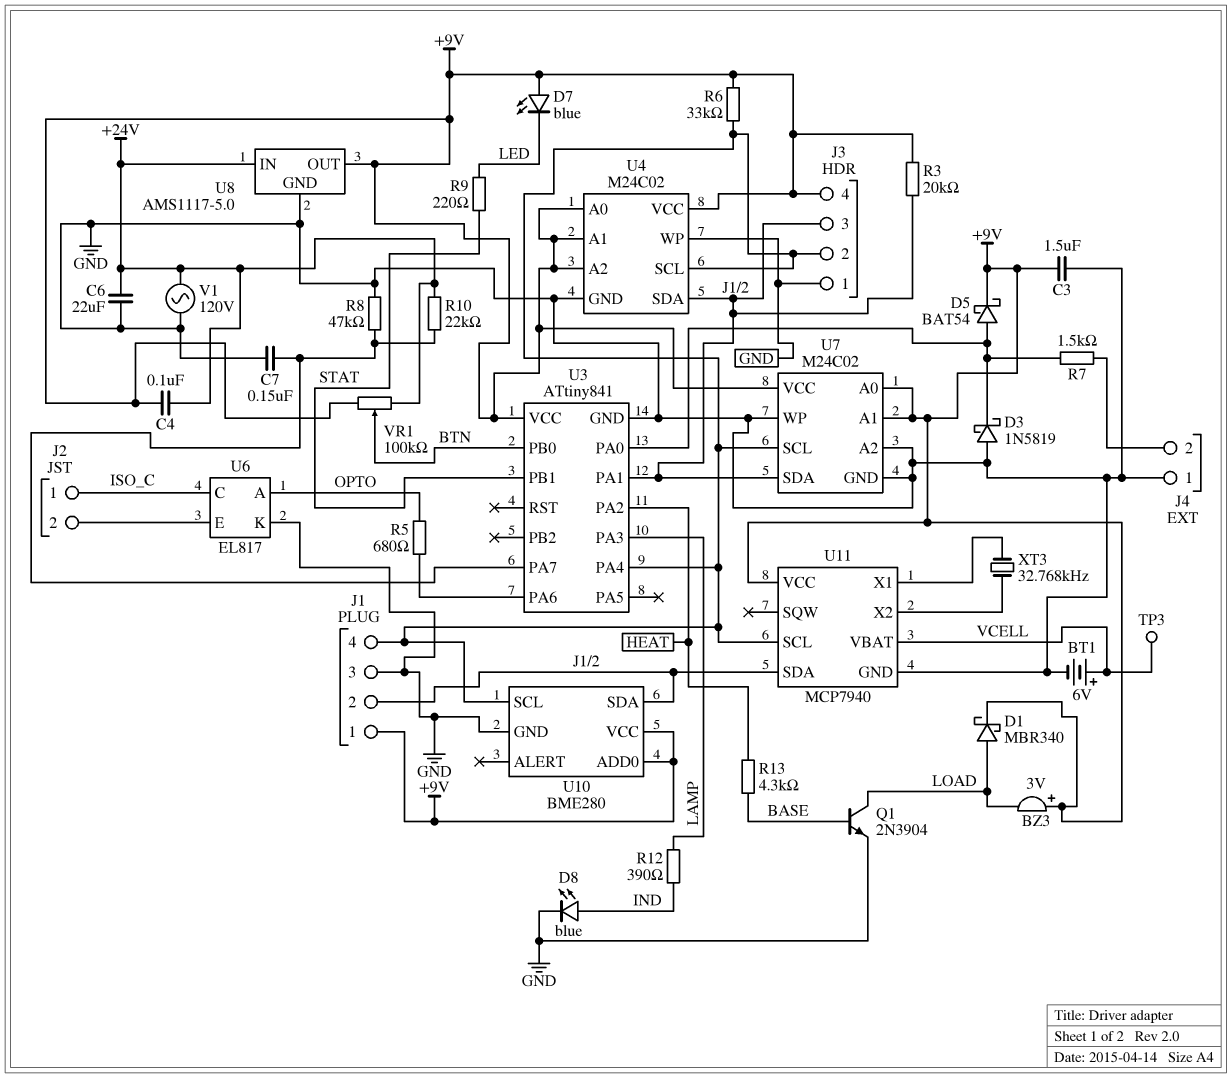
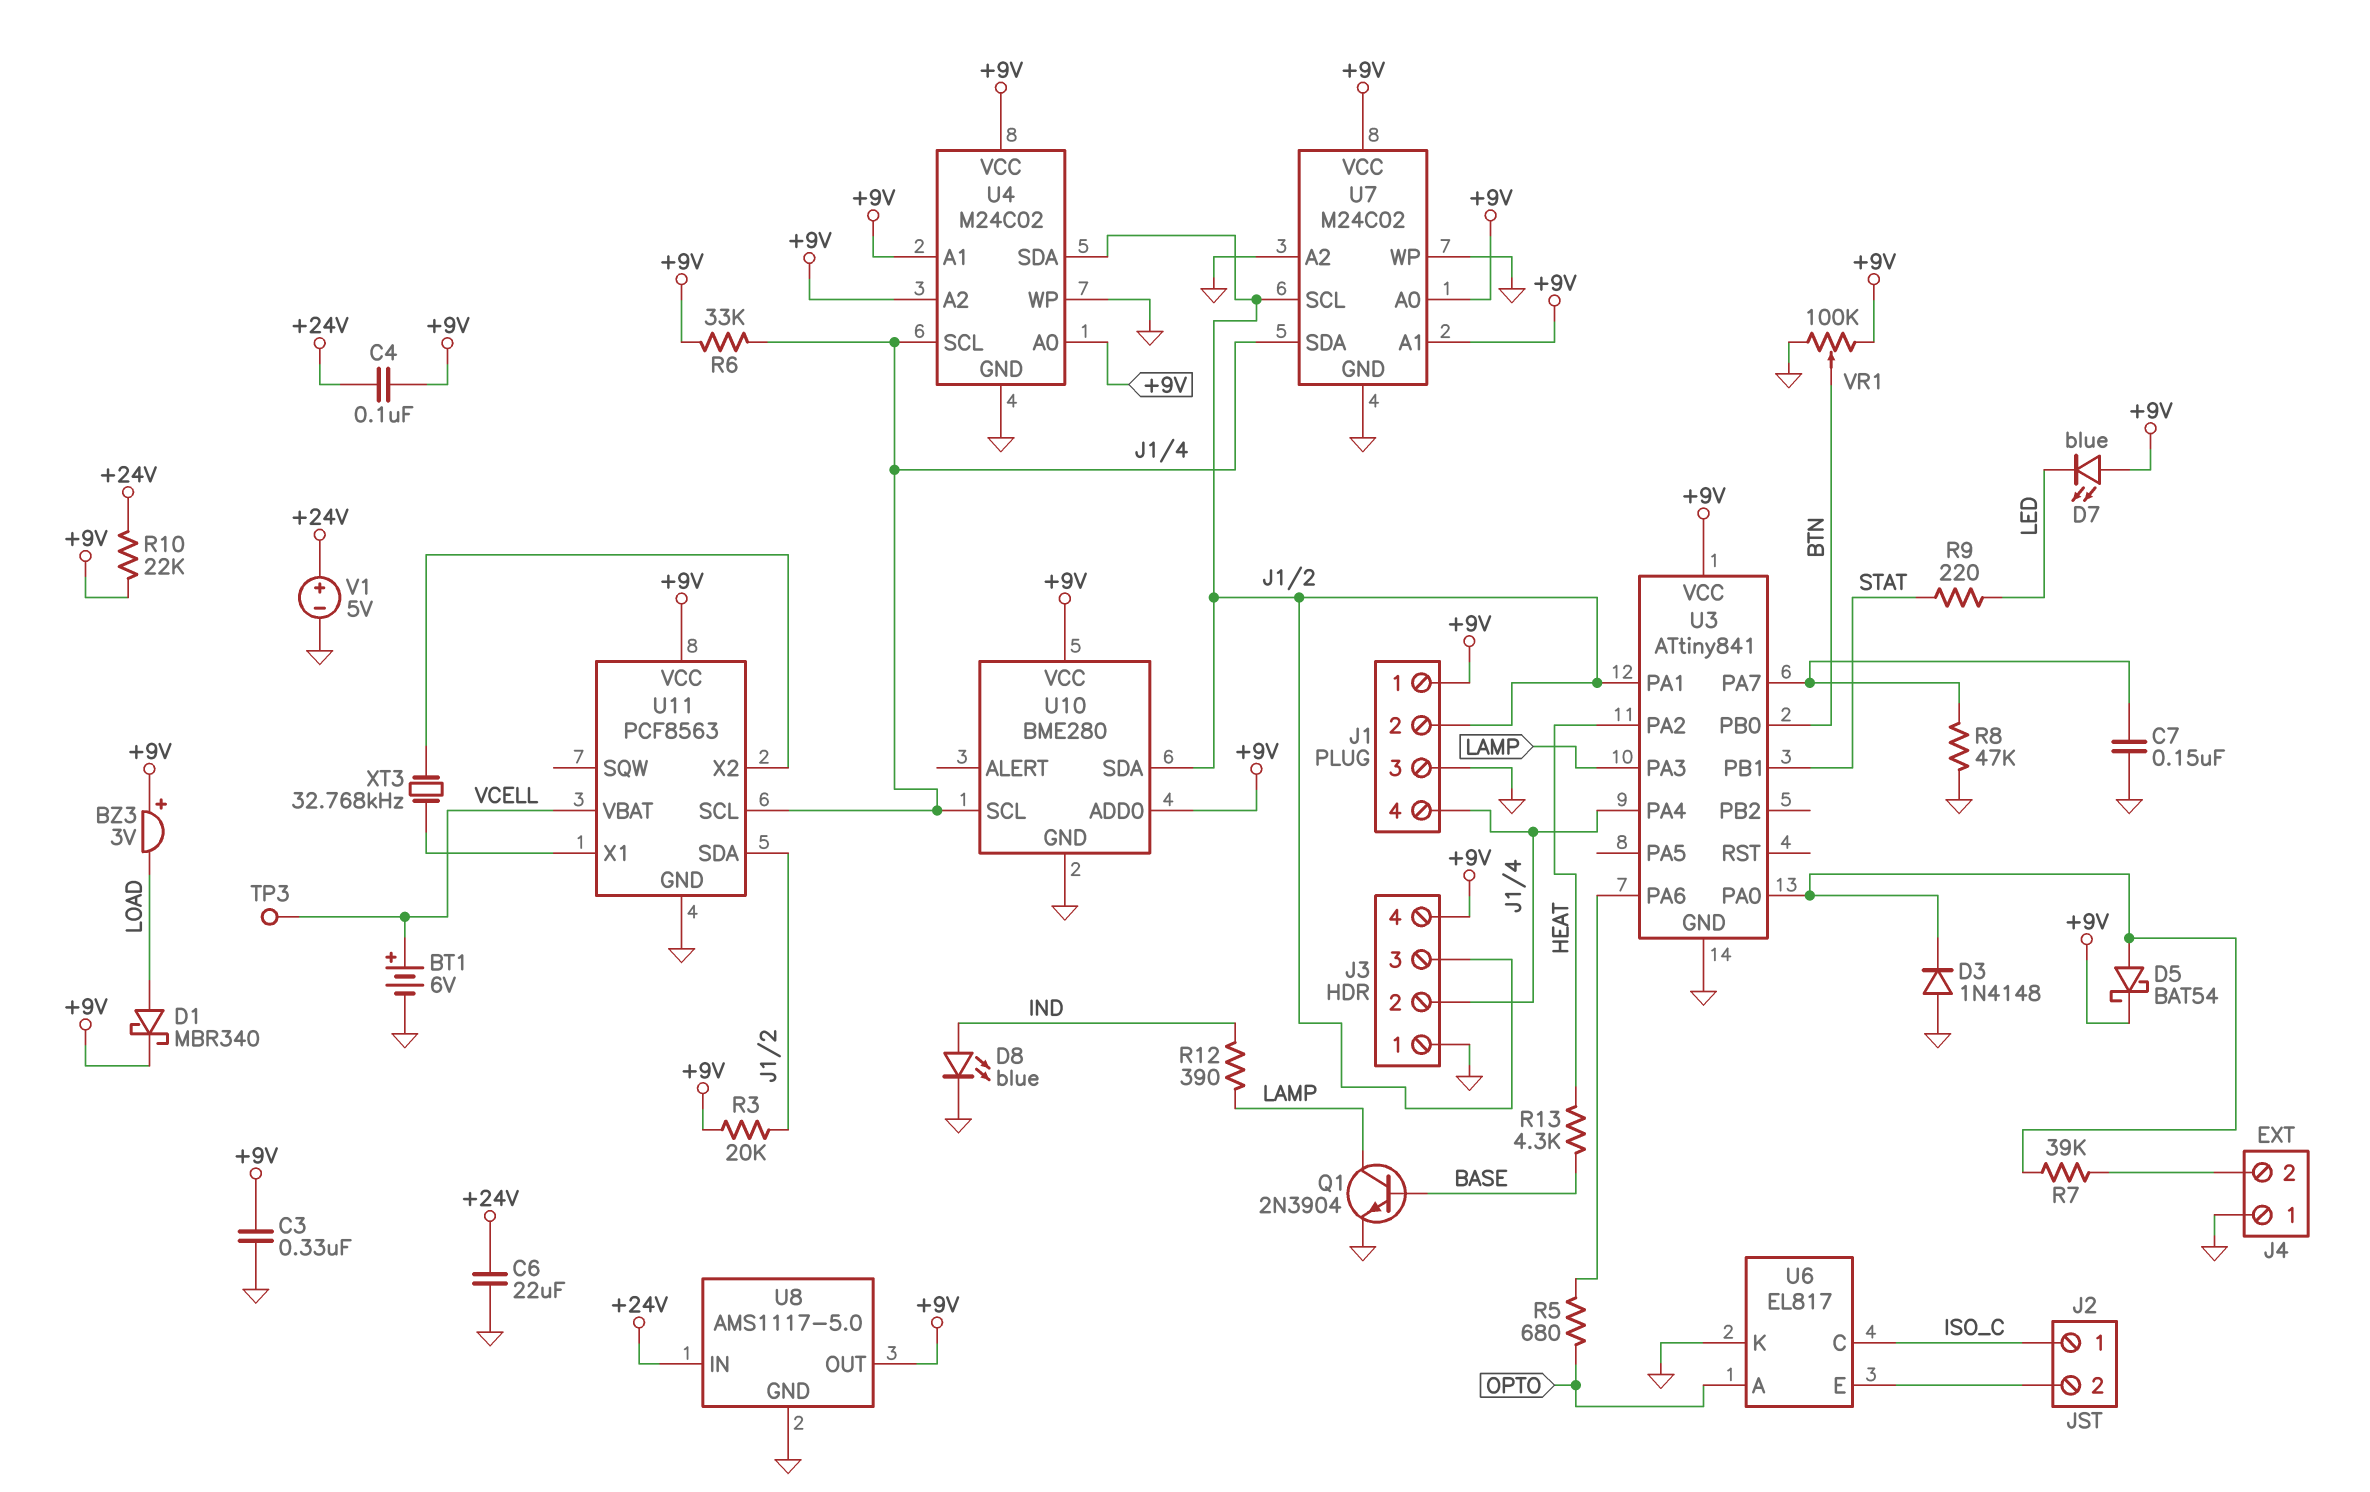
C3: 1.5uF (+9V, GND) -> 330nF (+9V, GND)
D3: schottky 1N5819 (A GND, K U3/PA0) -> diode 1N4148 (A GND, K U3/PA0)
Q1: NPN 2N3904 (B BASE, C LOAD, E GND) -> NPN 2N3904 (B BASE, C LAMP, E GND)
R7: 1.5k (J4/2, U3/PA0) -> 39k (J4/2, U3/PA0)
R10: 22k (+24V, U3/PA7) -> 22k (+9V, +24V)
U7 pin SCL: J1/4 -> J1/2
U7 pin SDA: J1/2 -> J1/4
U11: MCP7940 -> PCF8563
V1: AC 120V (+24V, GND) -> 5V (plus +24V, minus GND)
VR1: 100k (+9V, +24V, wiper BTN) -> 100k (+9V, GND, wiper BTN)

